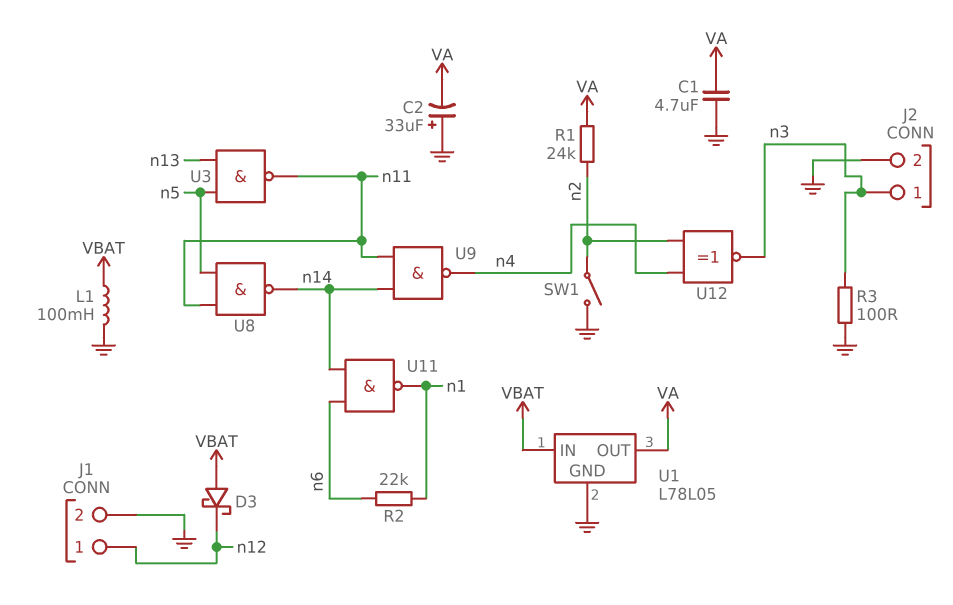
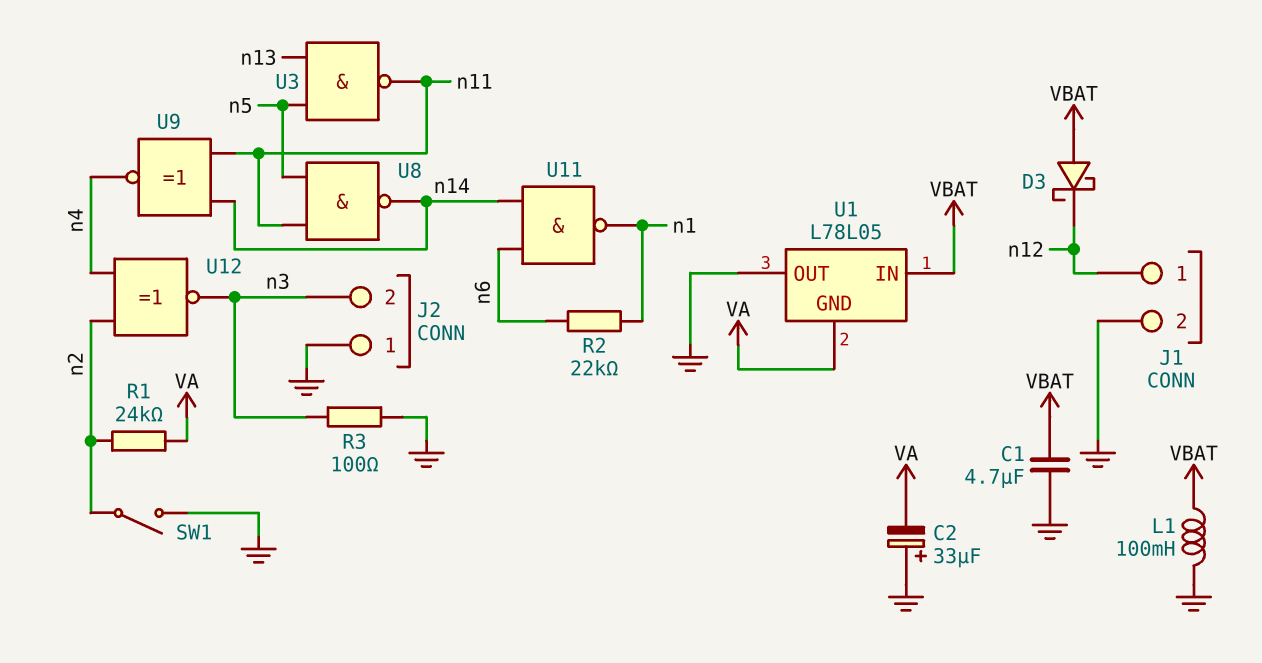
C1: 4.7uF (GND, VA) -> 4.7uF (GND, VBAT)
J2 pin 1: n3 -> GND
J2 pin 2: GND -> n3
U1 pin GND: GND -> VA
U1 pin OUT: VA -> GND
U9: NAND (in n11, in n14, out n4) -> XNOR (in n11, in n14, out n4)

